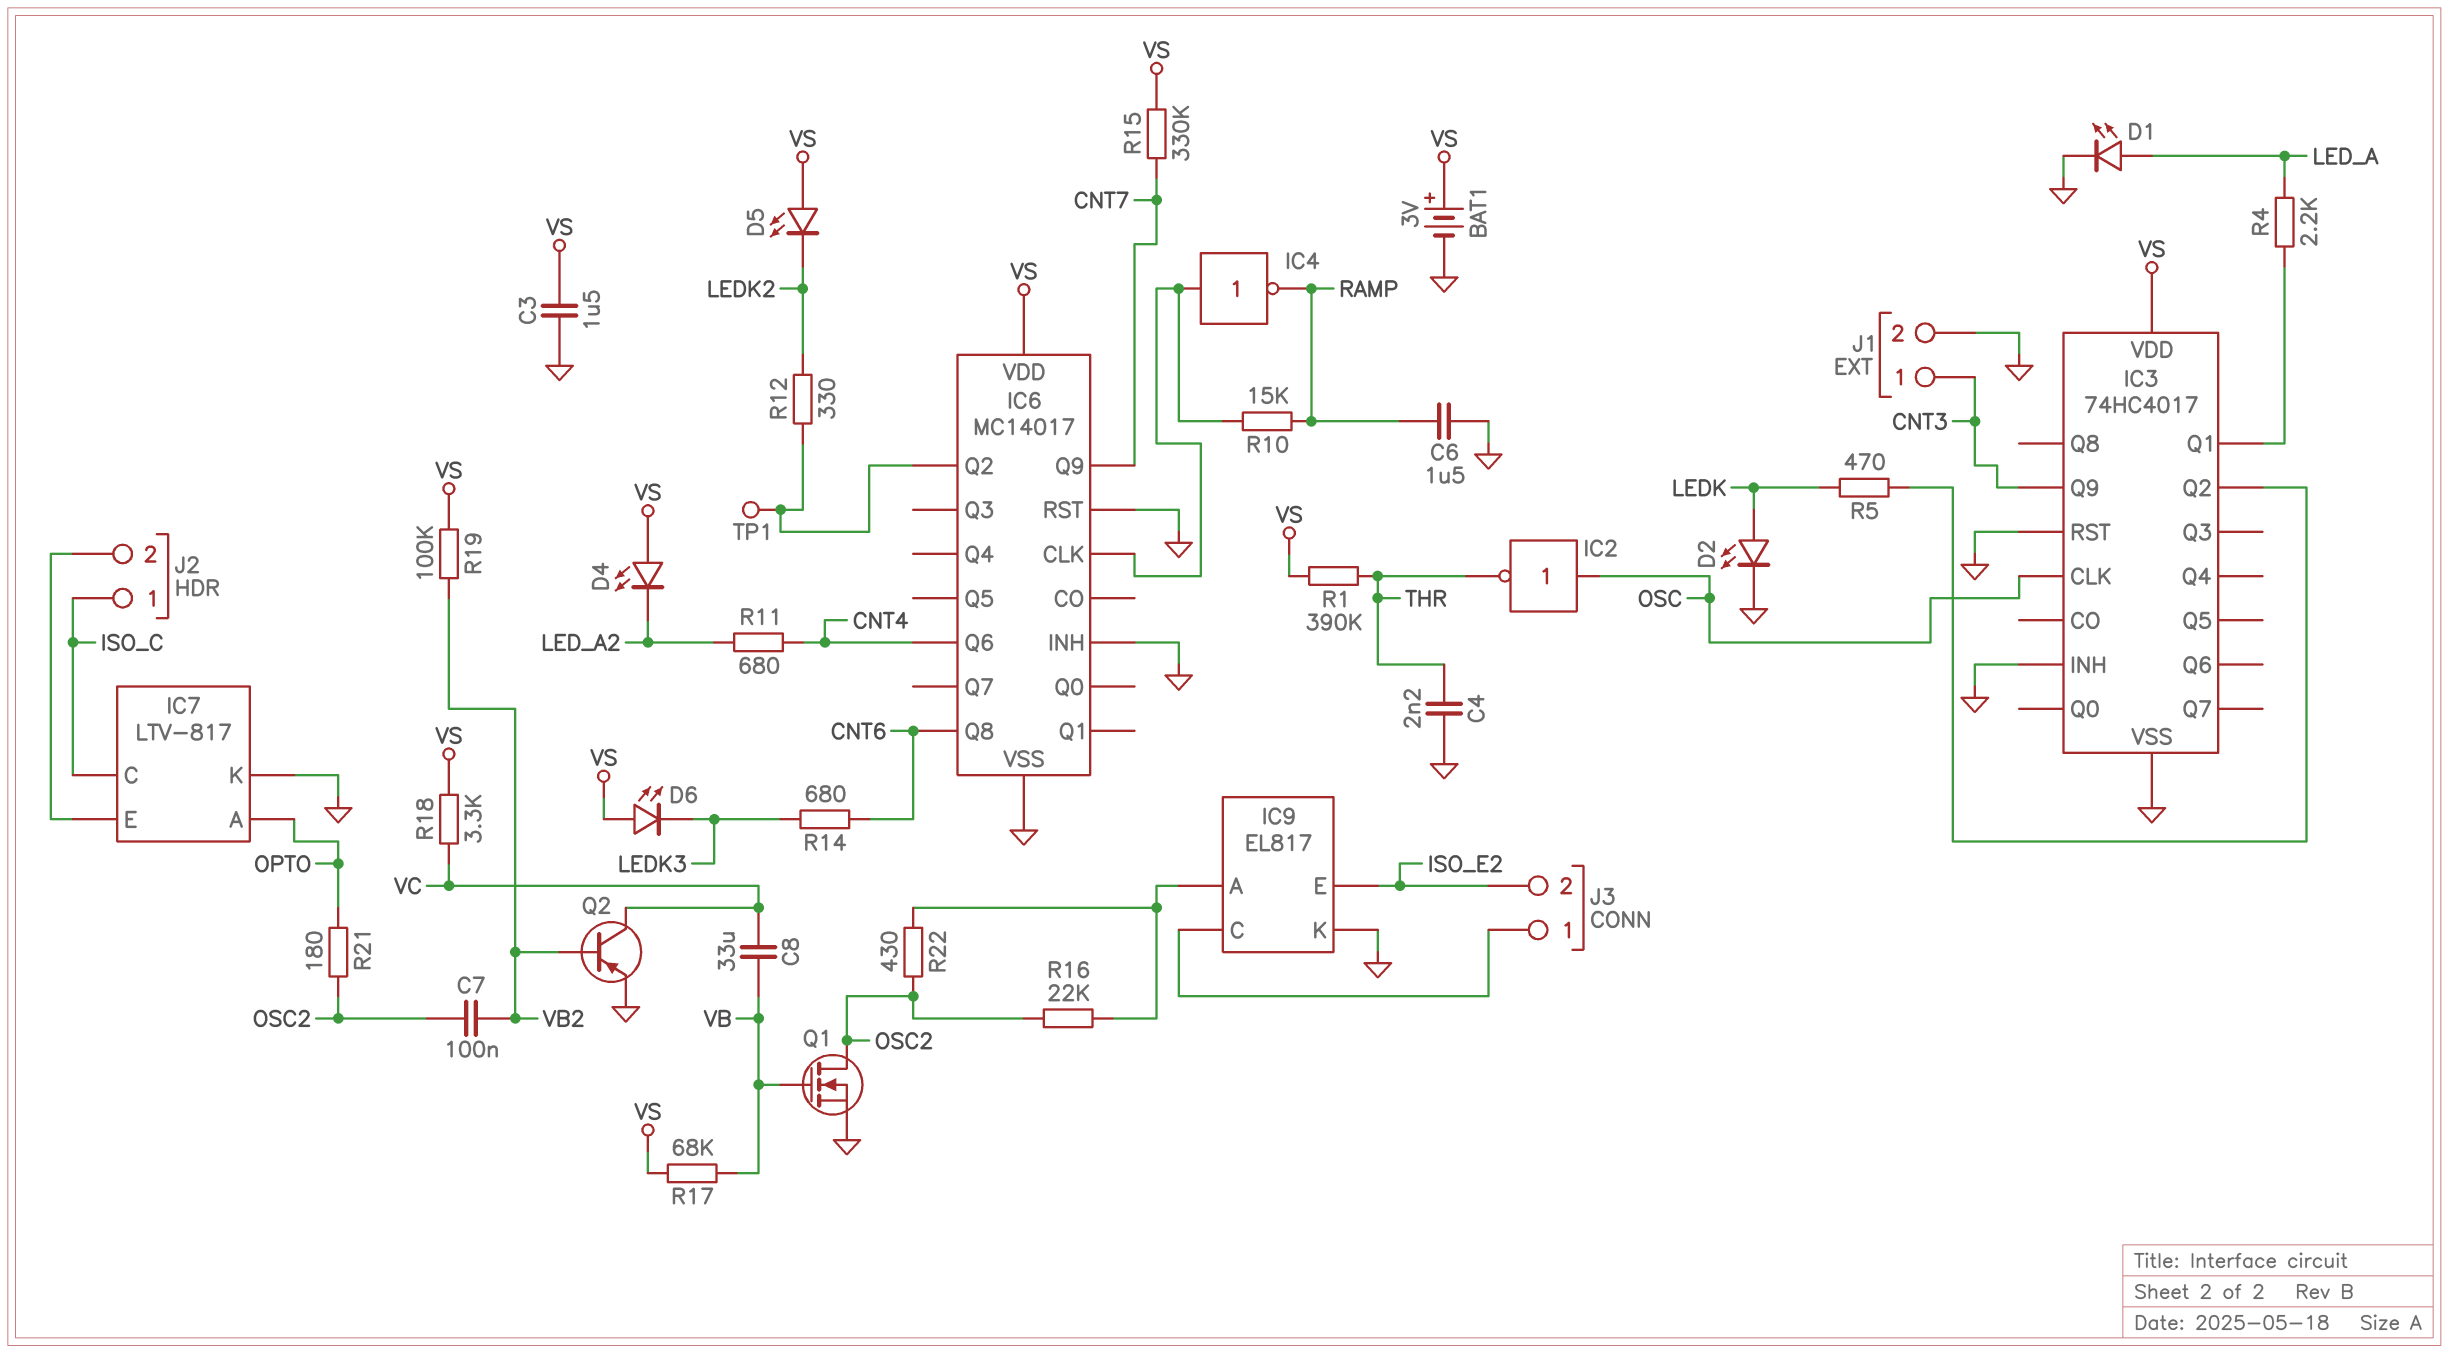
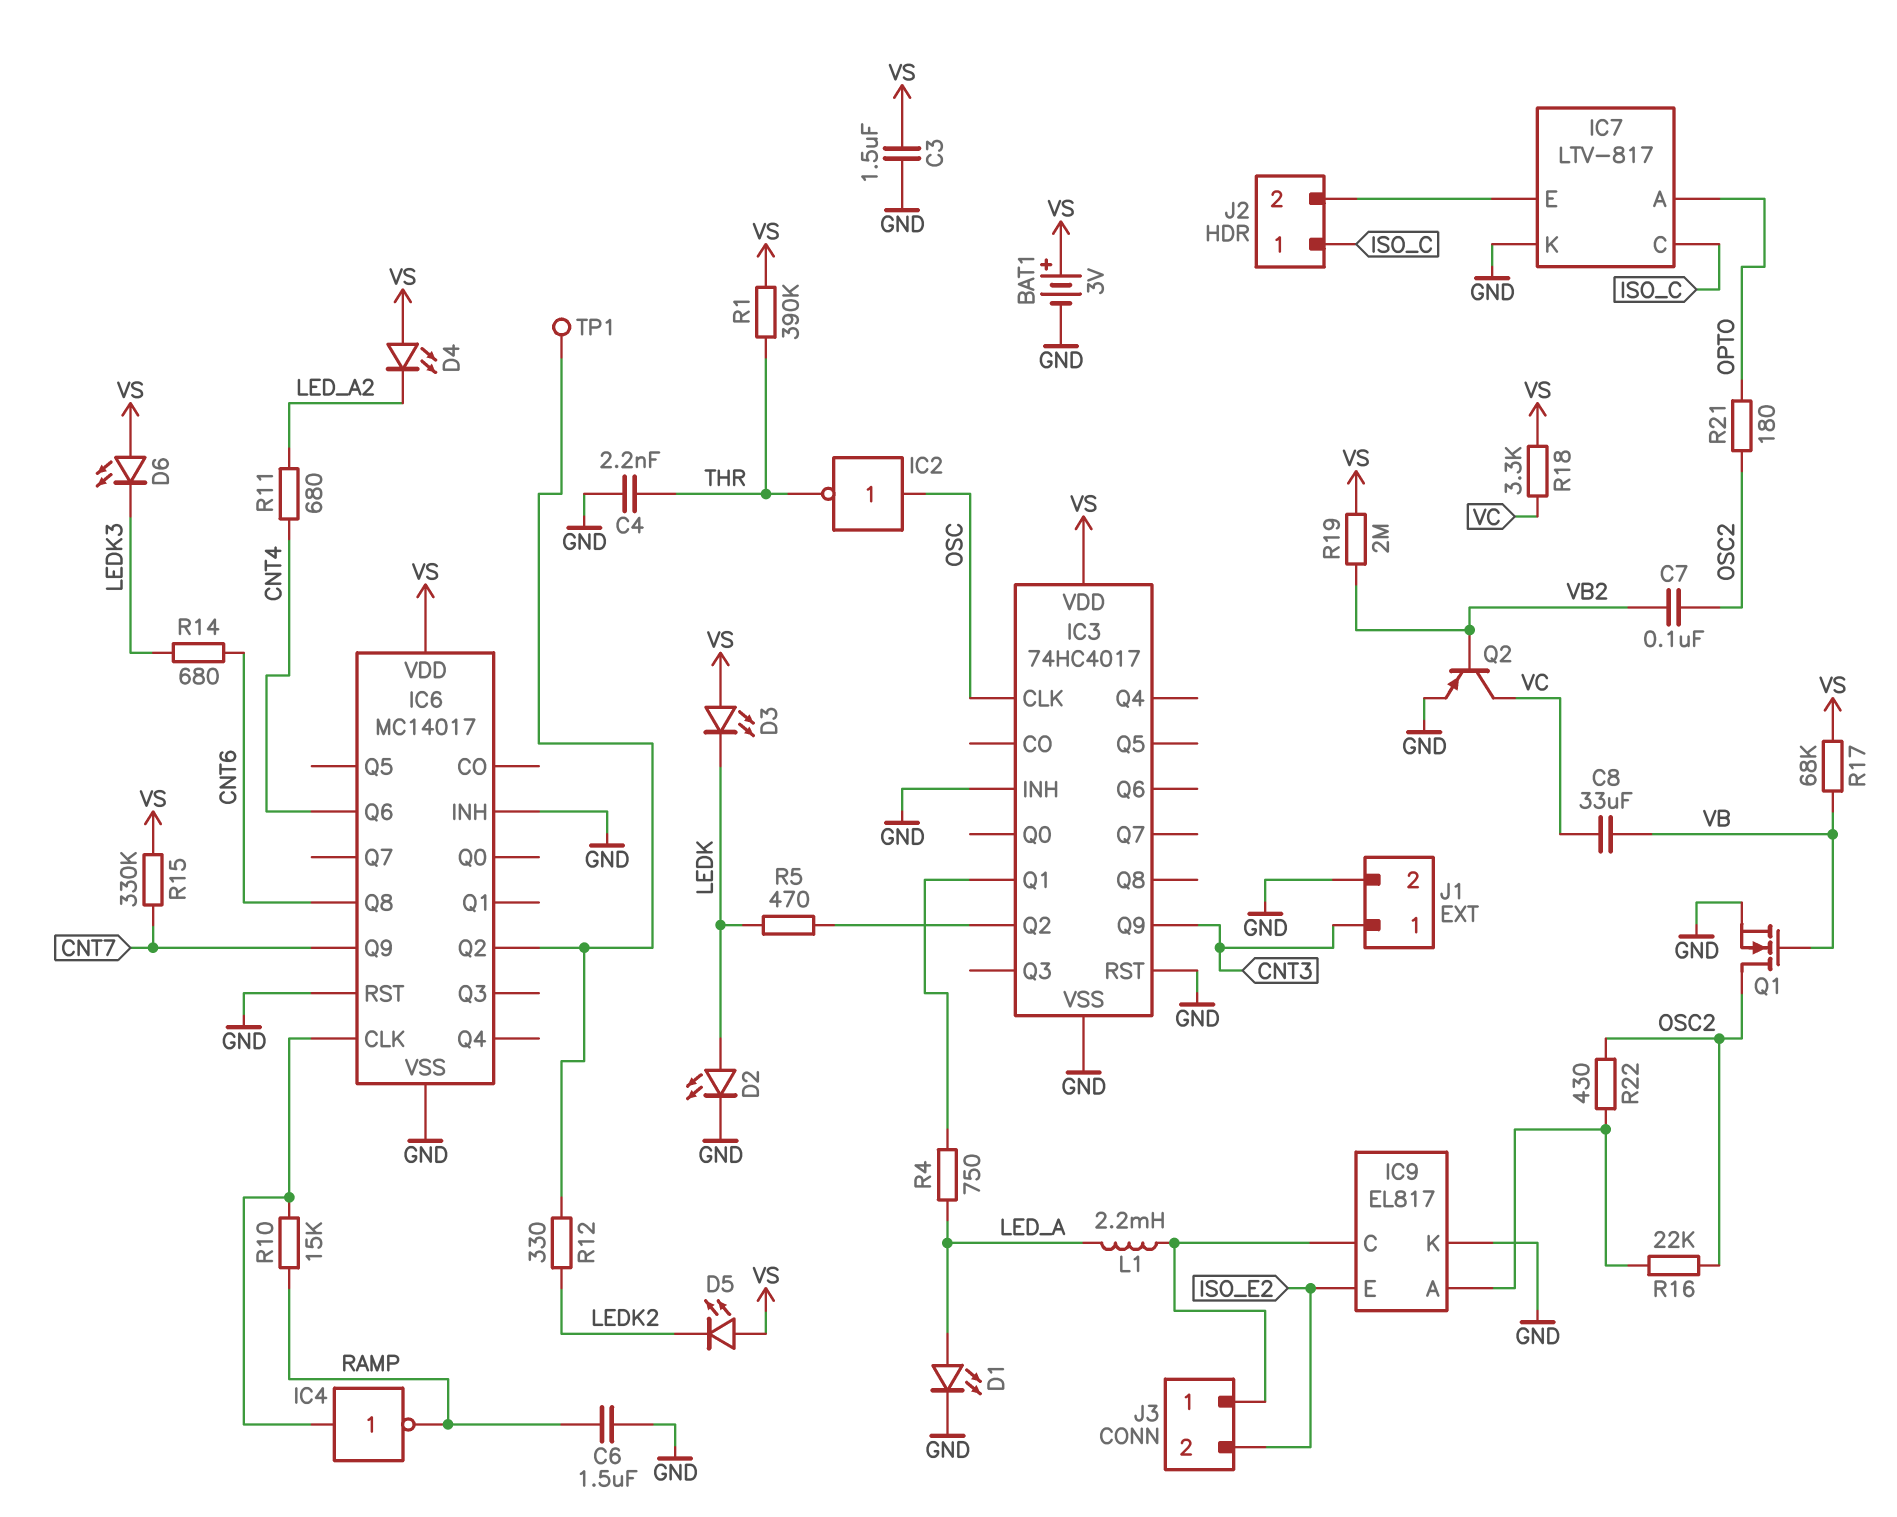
D3: none -> LED (A VS, K LEDK)
L1: none -> 2.2mH (IC9/C, LED_A)
R4: 2.2k (IC3/Q1, LED_A) -> 750 (IC3/Q1, LED_A)
R19: 100k (VB2, VS) -> 2M (VB2, VS)

